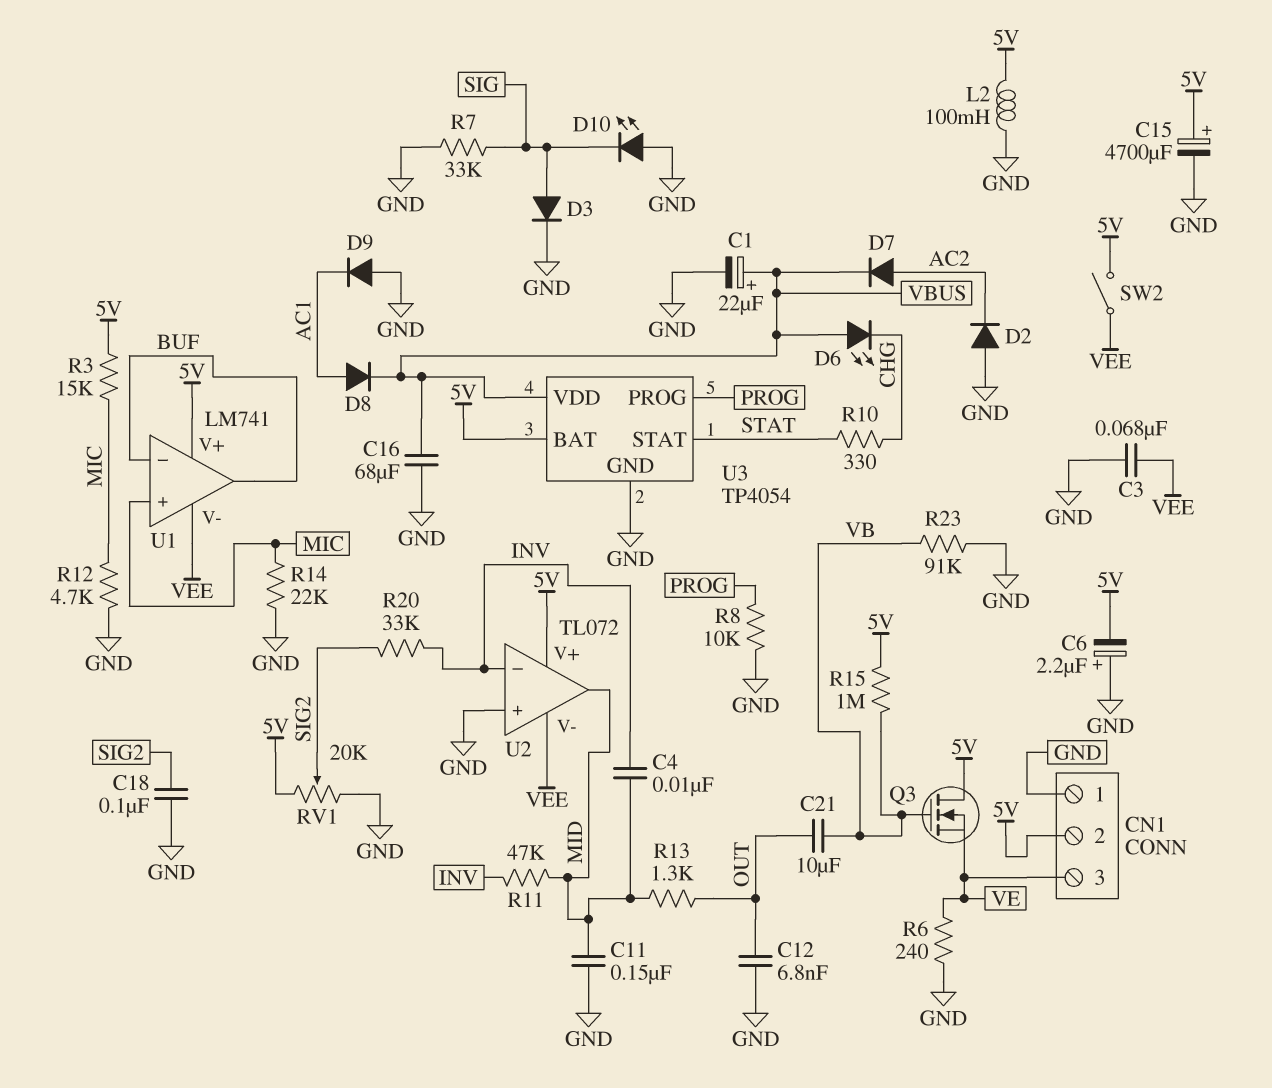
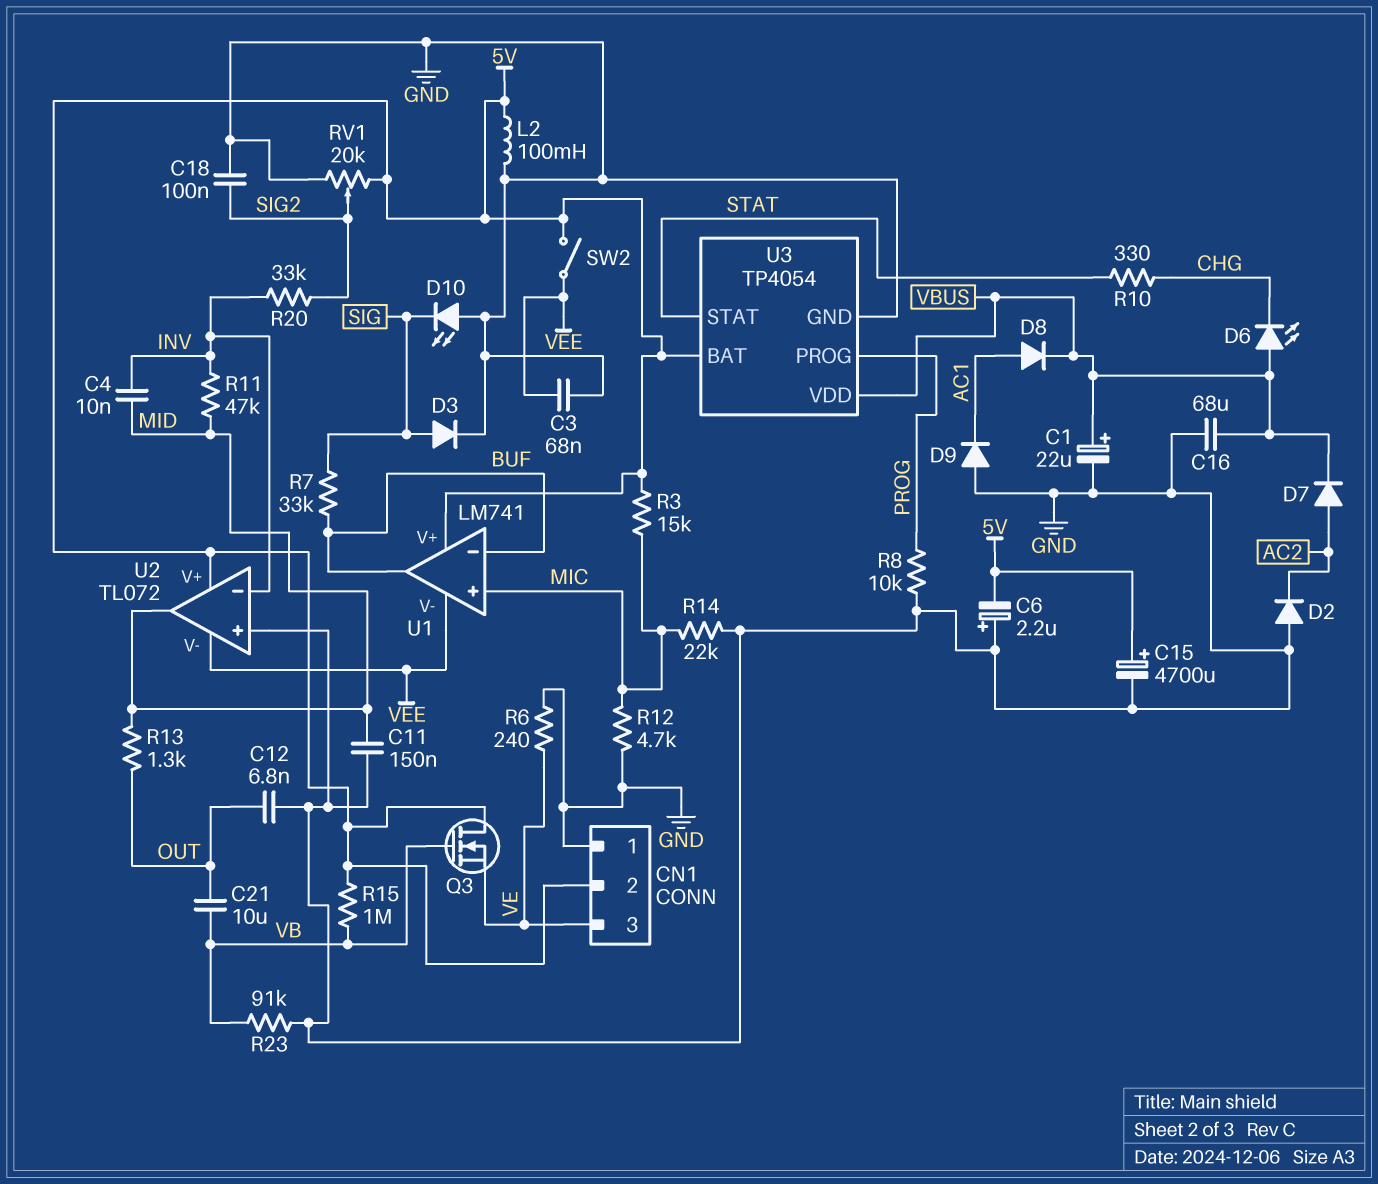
R7: 33k (GND, SIG) -> 33k (BUF, SIG)

